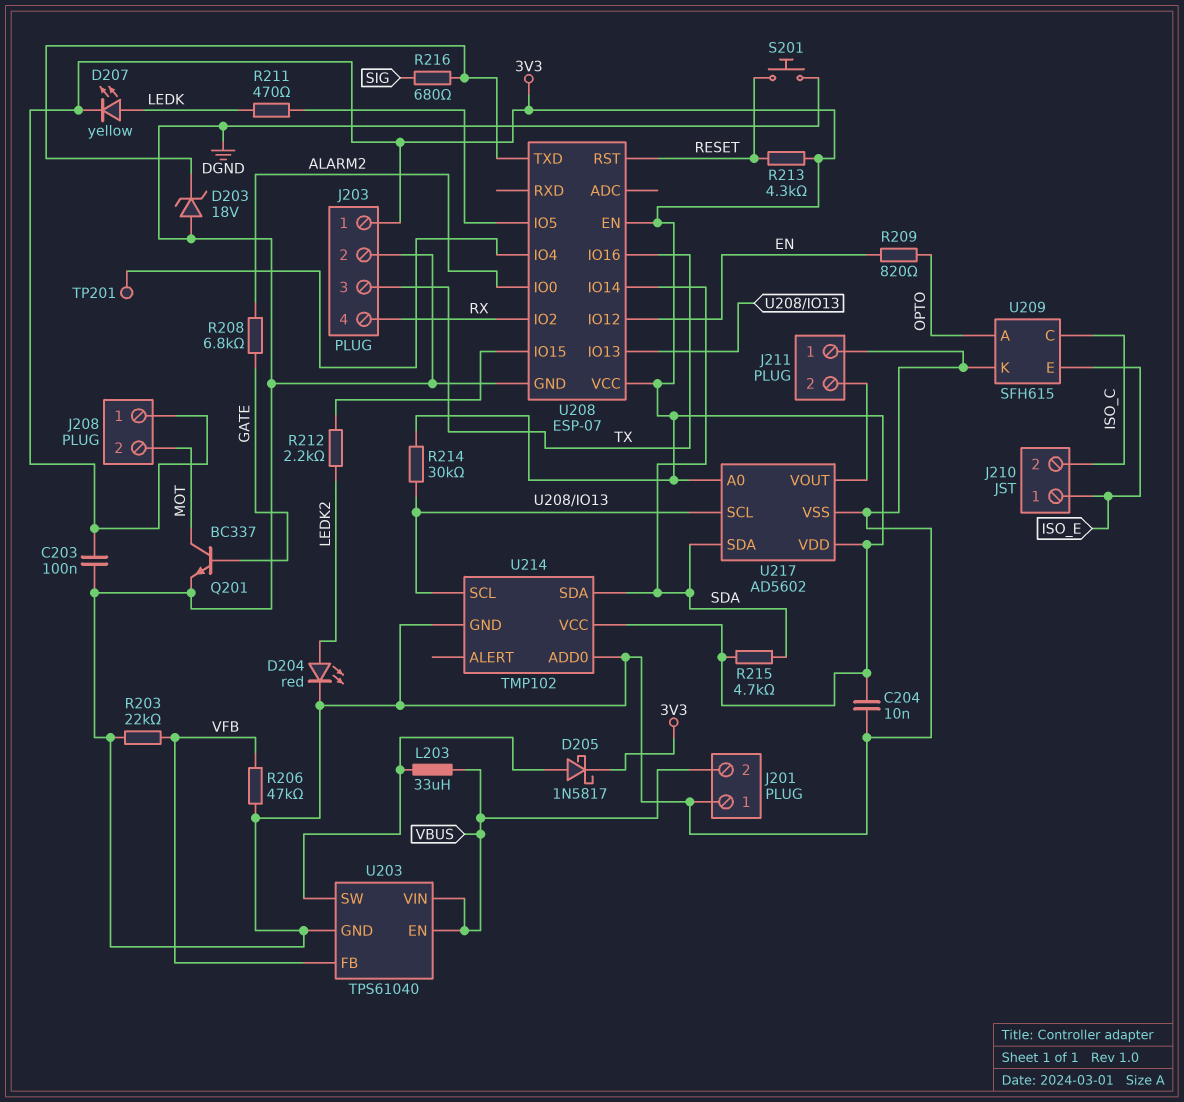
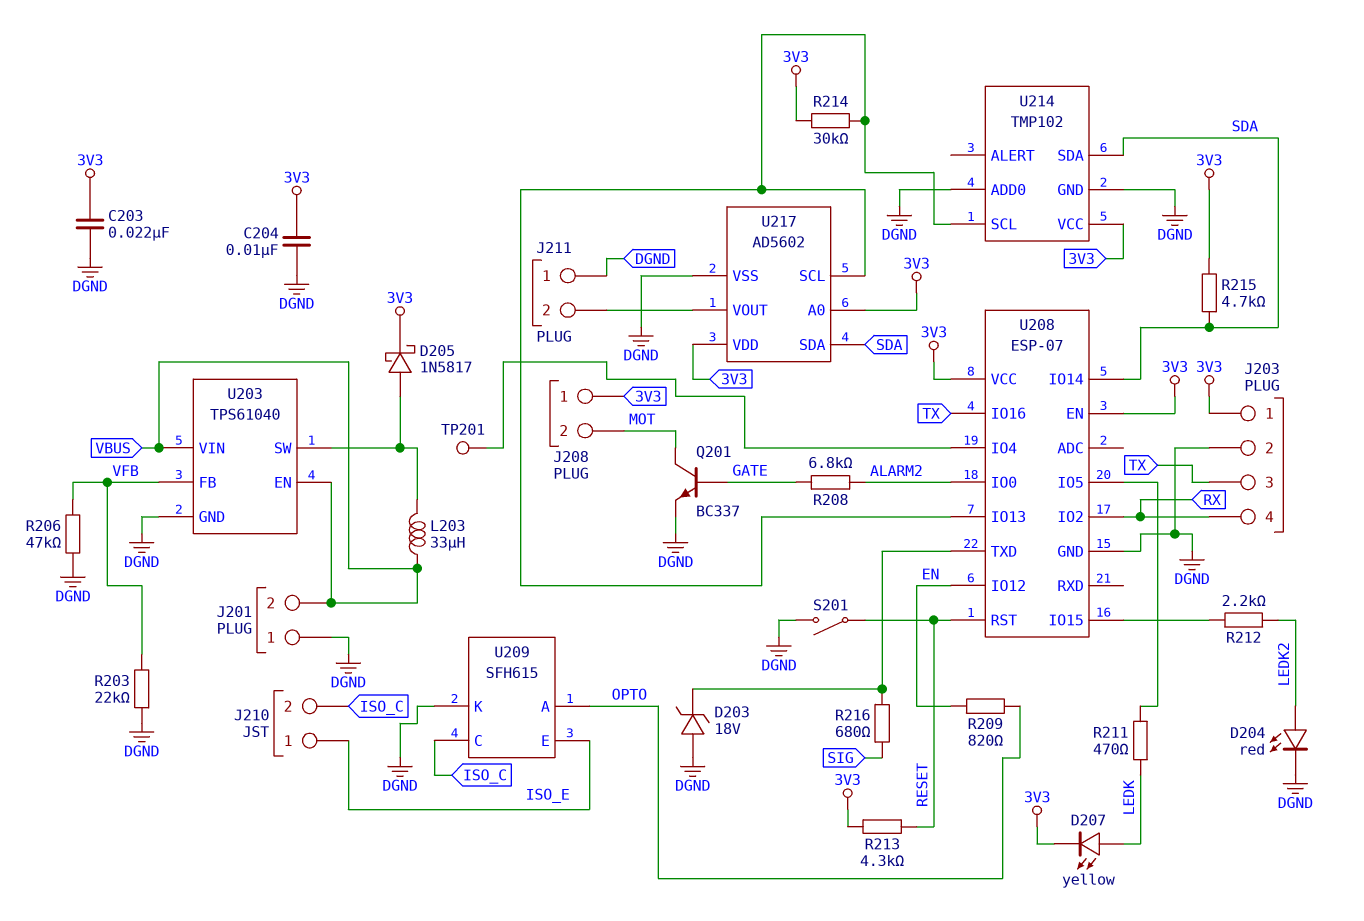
C203: 100nF (3V3, DGND) -> 22nF (3V3, DGND)
S201: button (DGND, RESET) -> switch (DGND, RESET)

